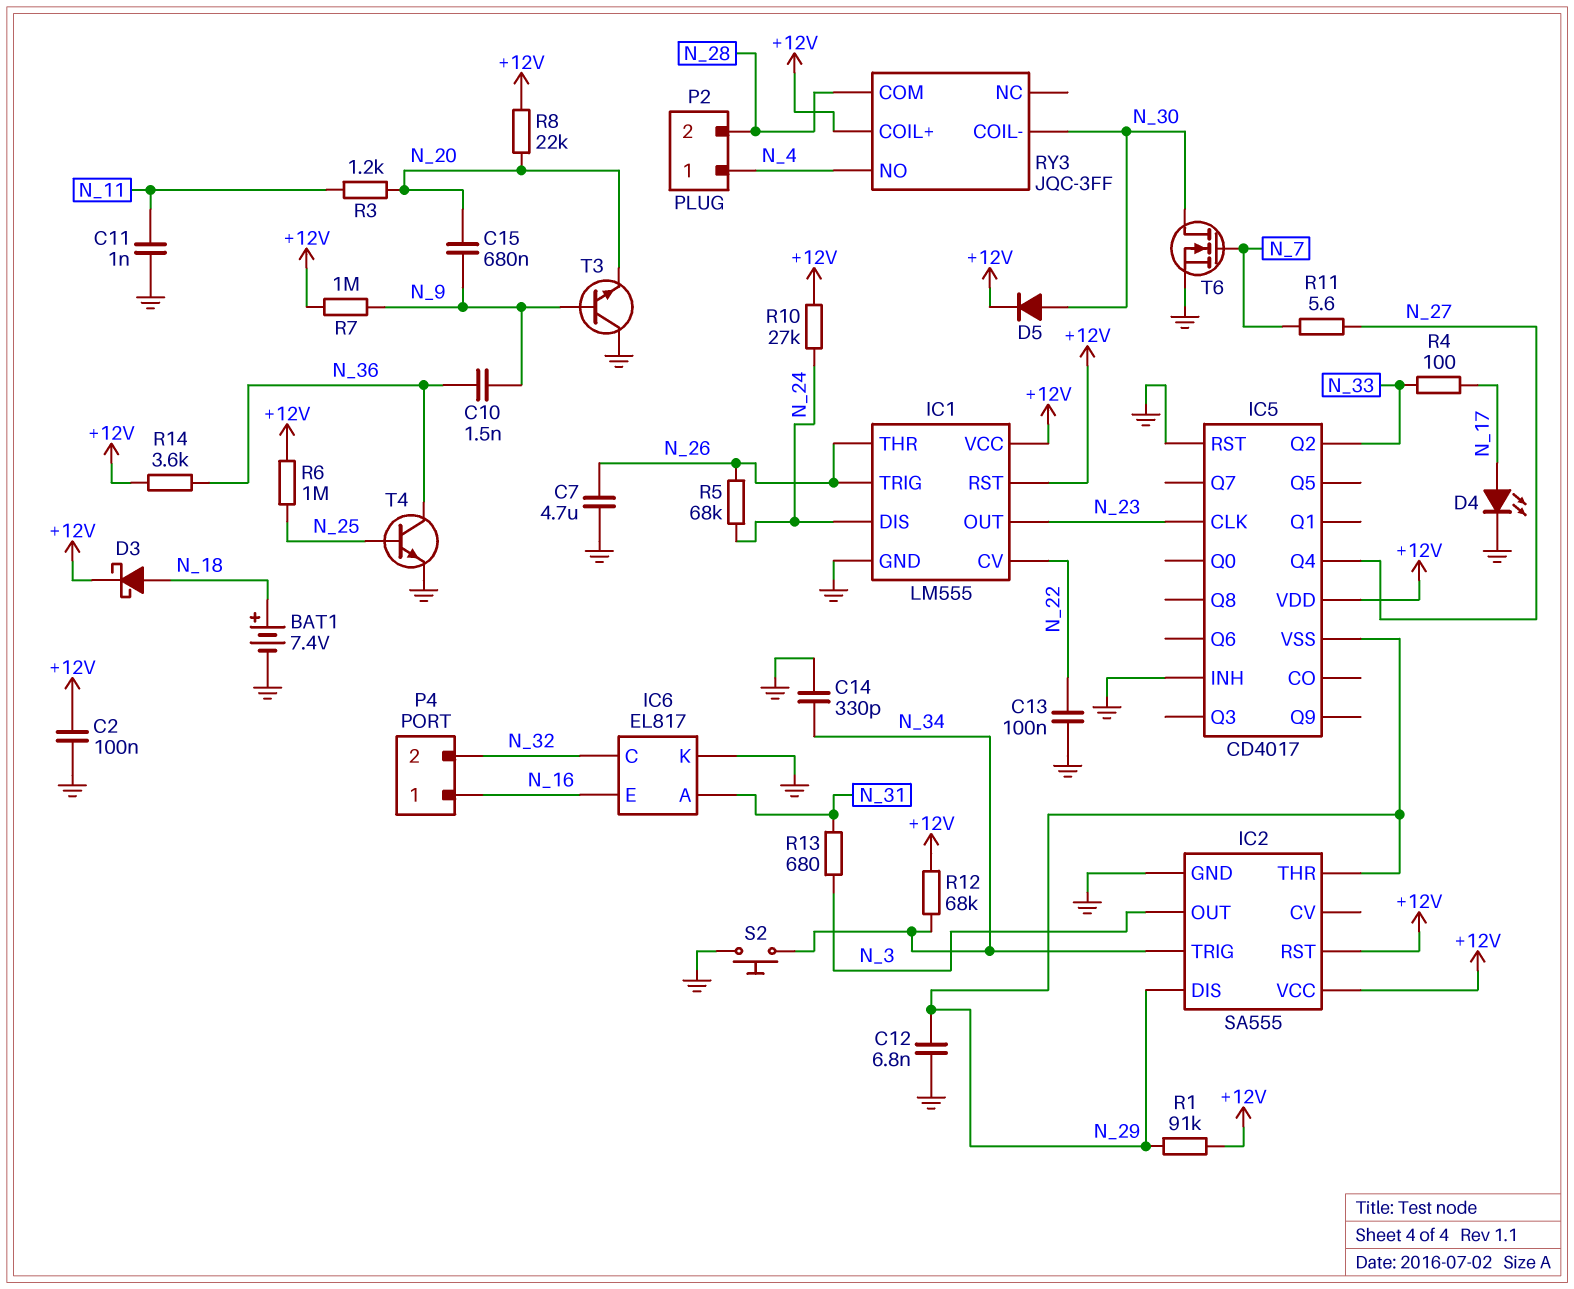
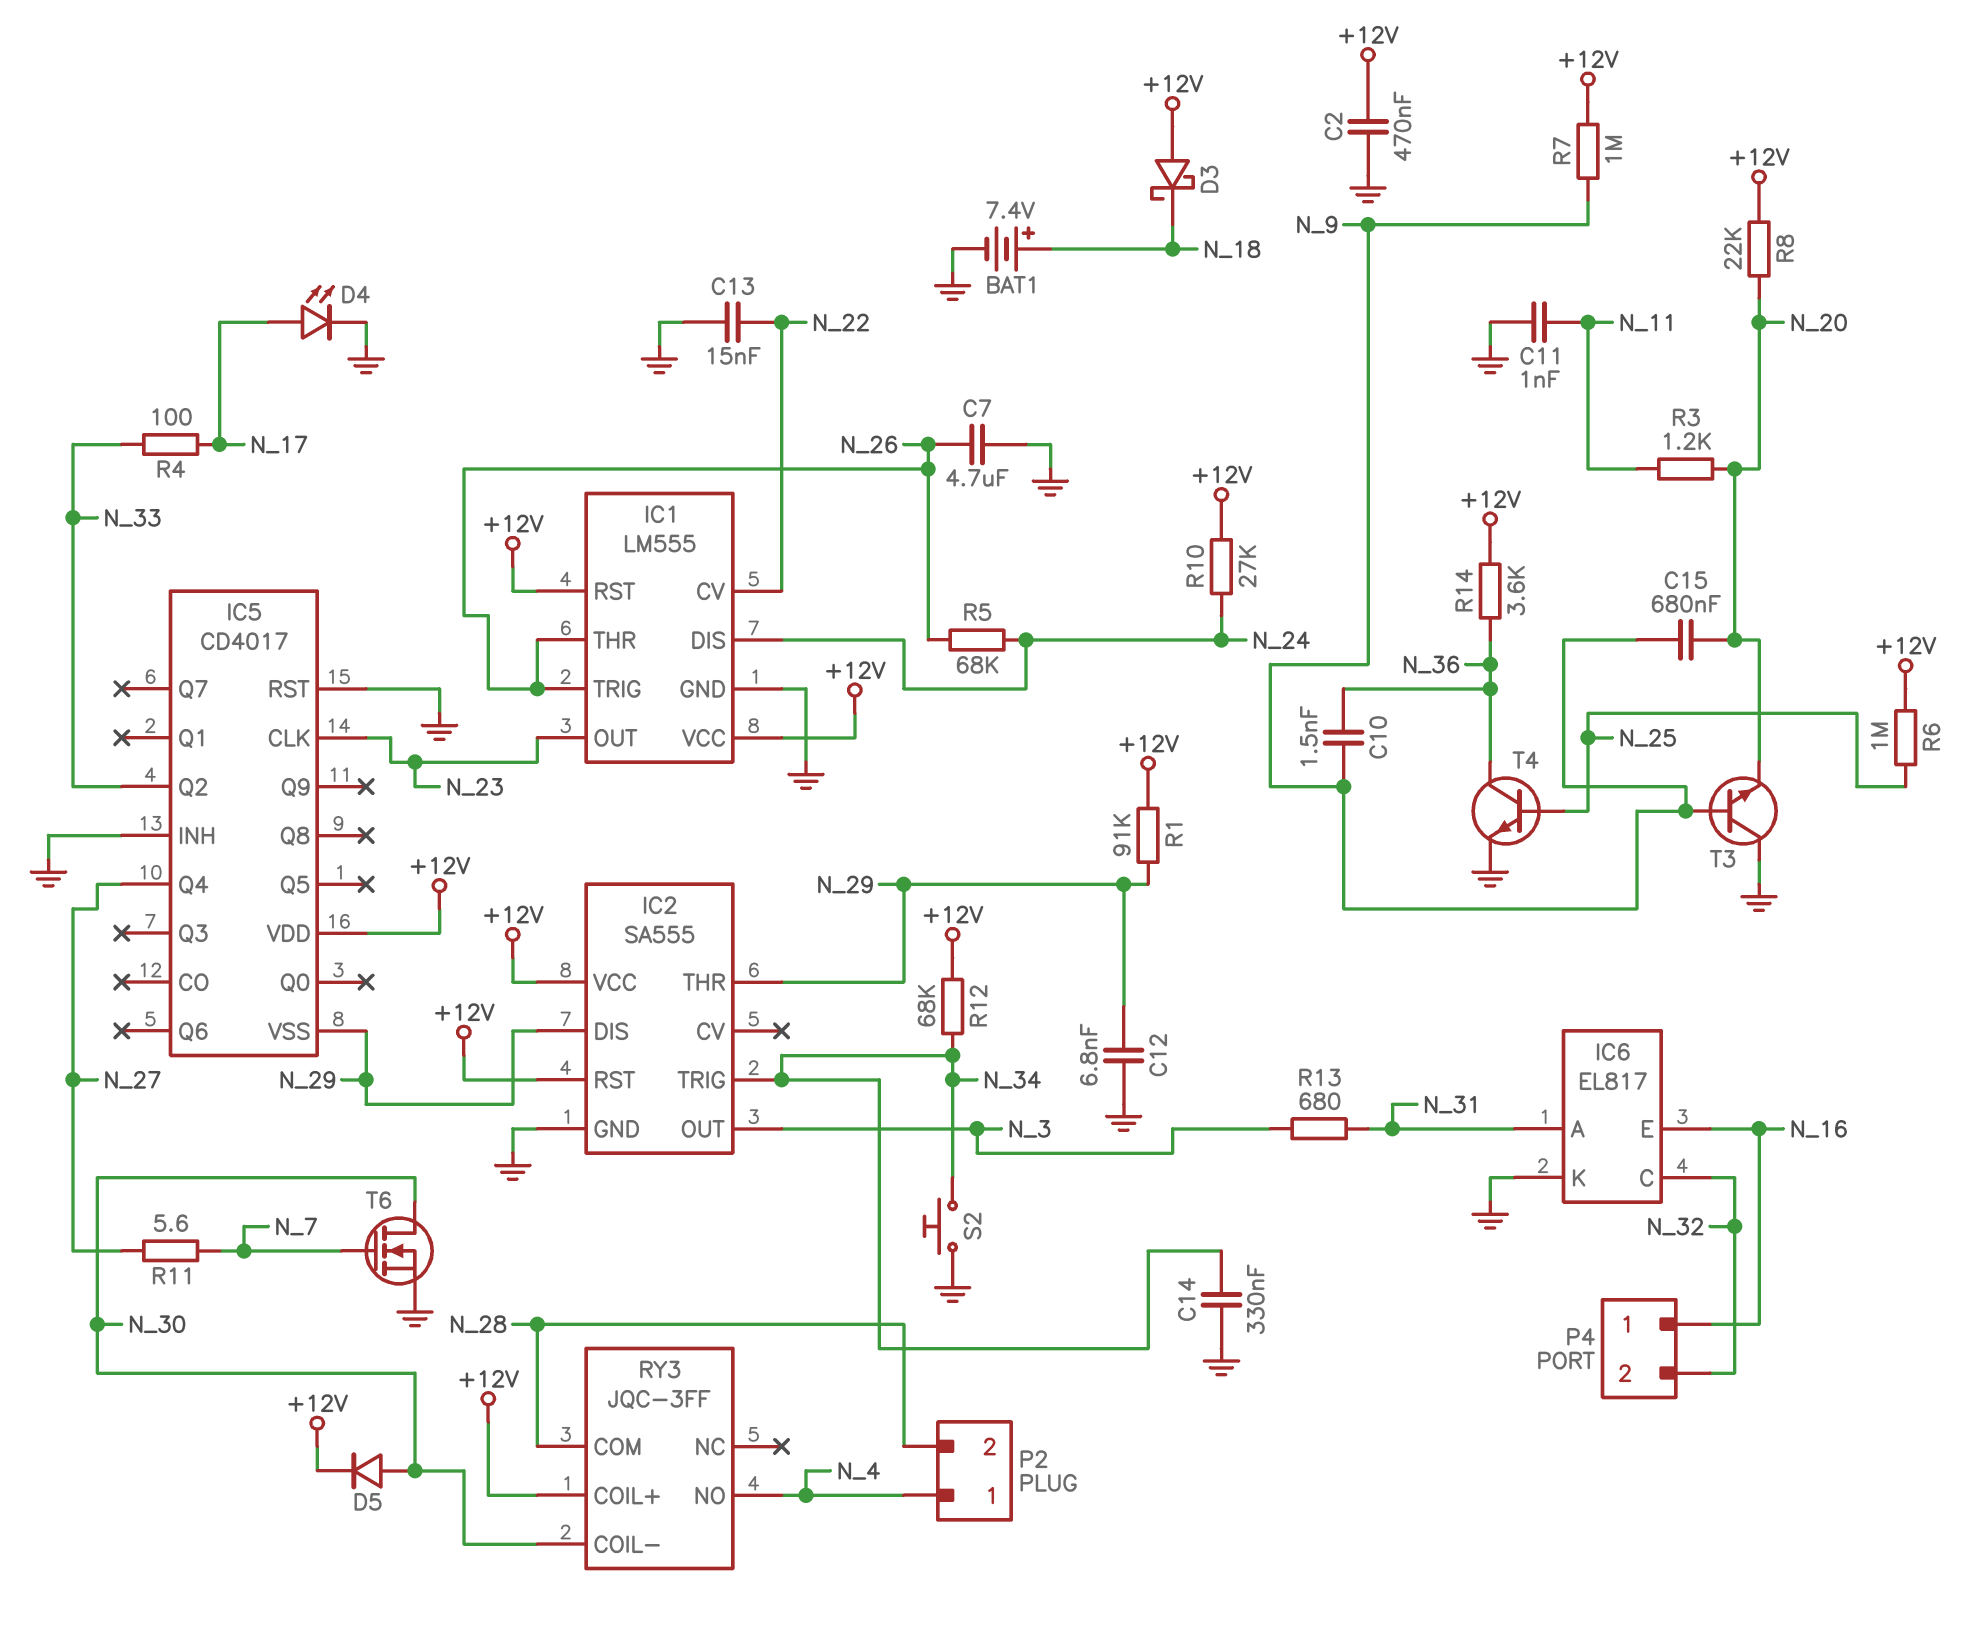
C2: 100nF (+12V, GND) -> 470nF (+12V, GND)
C13: 100nF (GND, N_22) -> 15nF (GND, N_22)
C14: 330pF (GND, N_34) -> 330nF (GND, N_34)
D3: schottky (A N_18, K +12V) -> schottky (A +12V, K N_18)

